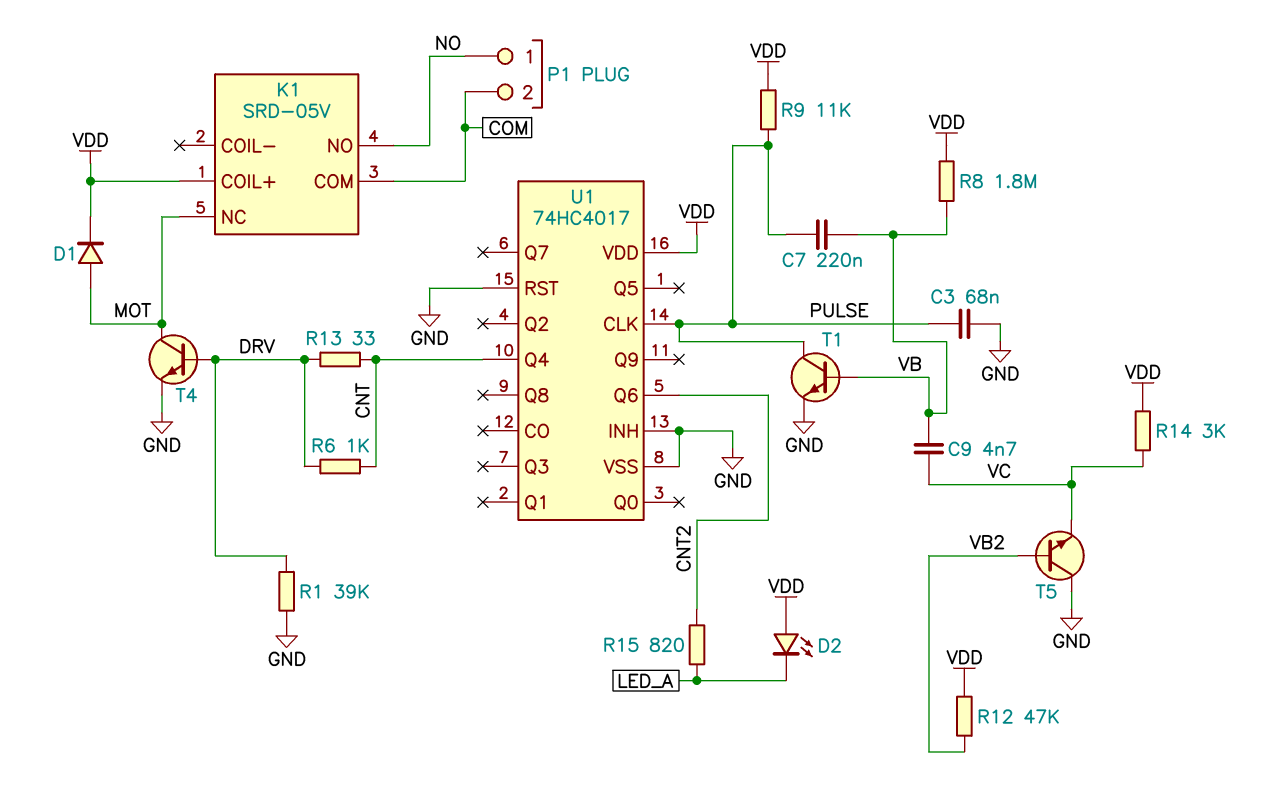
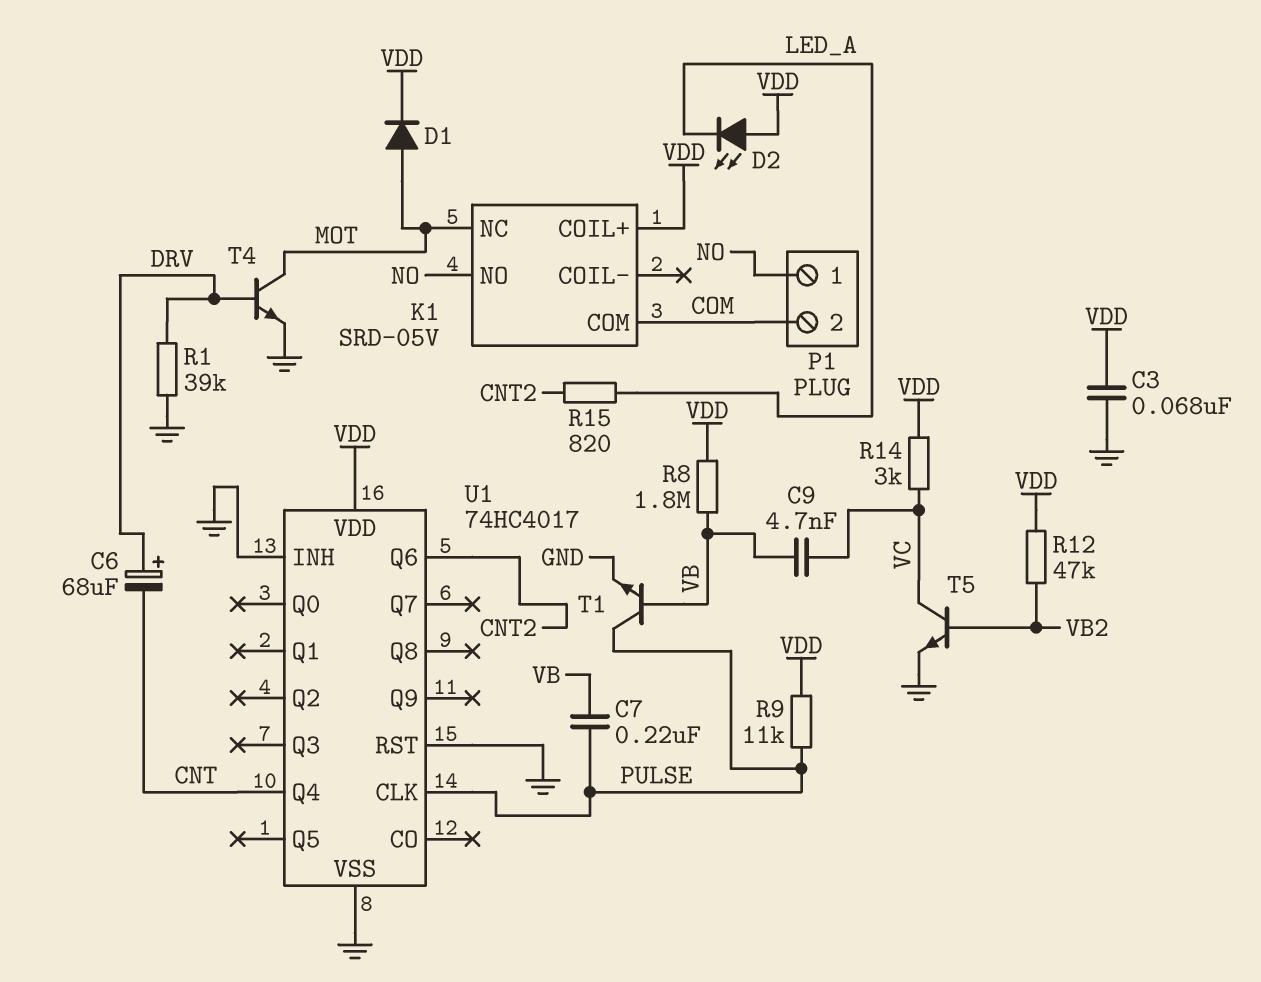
C3: 68nF (GND, PULSE) -> 68nF (GND, VDD)
C6: none -> 68uF (plus DRV, minus CNT)
R6: 1k (CNT, DRV) -> none
R13: 33 (CNT, DRV) -> none
T5: NPN (B VB2, C GND, E VC) -> NPN (B VB2, C VC, E GND)

